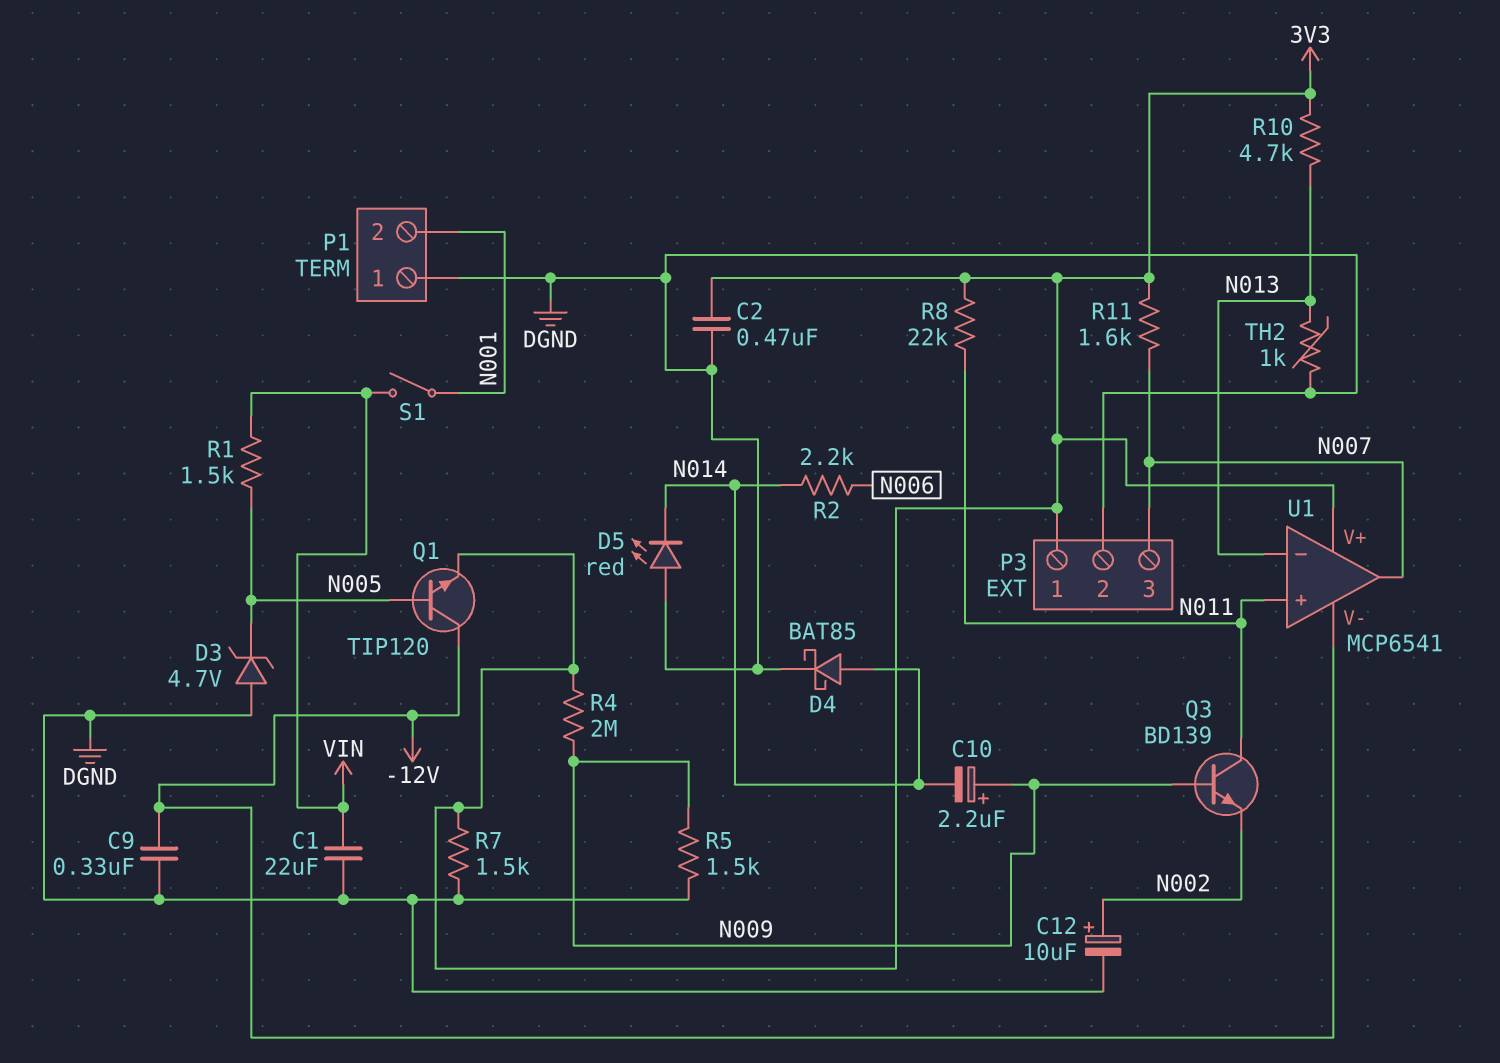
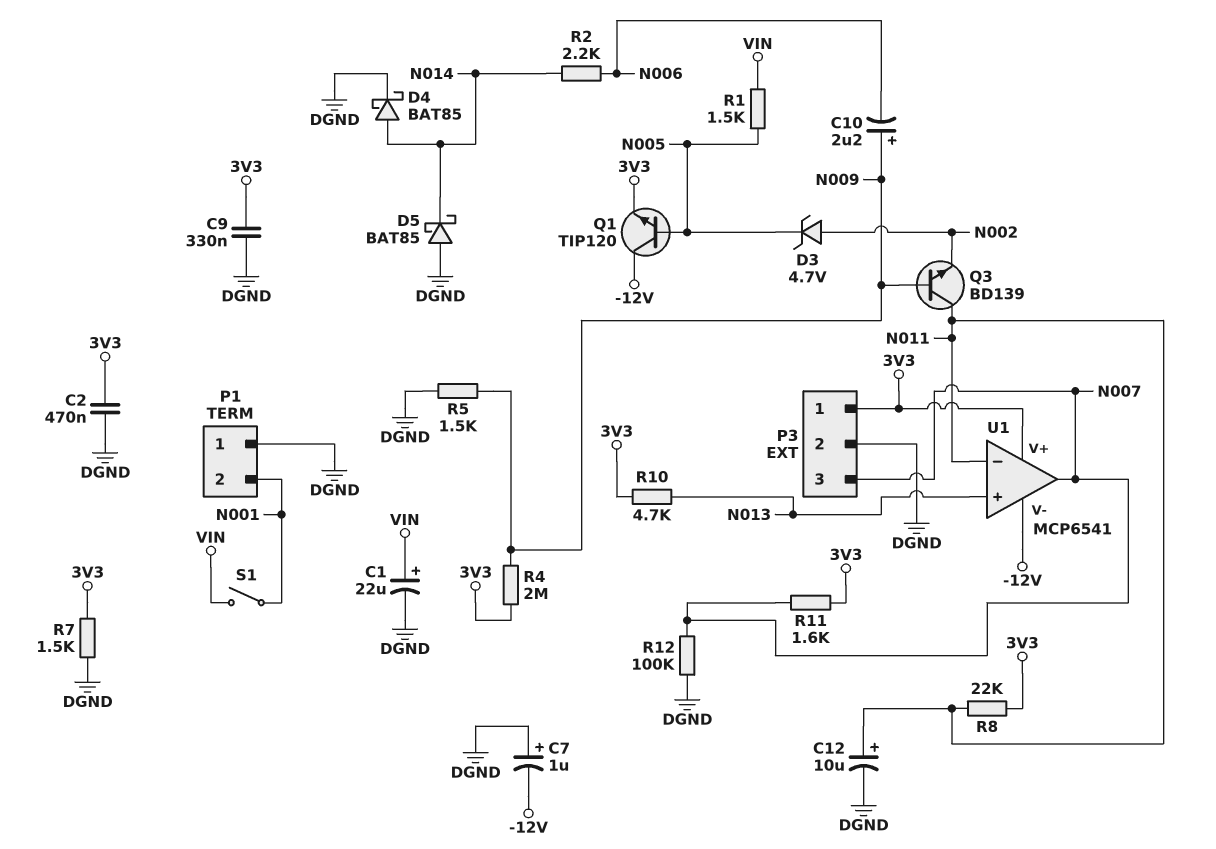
C1: 22uF (DGND, VIN) -> 22uF (plus VIN, minus DGND)
C7: none -> 1uF (plus DGND, minus -12V)
C9: 330nF (-12V, DGND) -> 330nF (3V3, DGND)
C10: 2.2uF (plus N009, minus N014) -> 2.2uF (plus N009, minus N006)
C12: 10uF (plus N002, minus DGND) -> 10uF (plus N011, minus DGND)
D3: zener 4.7V (A DGND, K N005) -> zener 4.7V (A N002, K N005)
D5: LED red (A DGND, K N014) -> schottky BAT85 (A DGND, K N014)
R12: none -> 100k (DGND, N007)
TH2: 1k (DGND, N013) -> none
U1 pin in+: N011 -> N013
U1 pin in-: N013 -> N011

